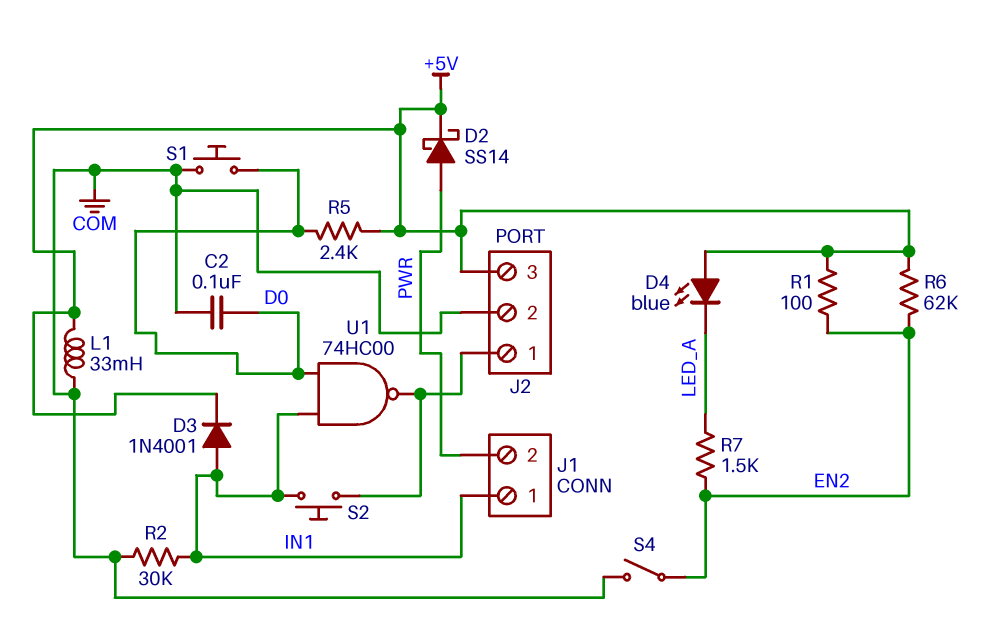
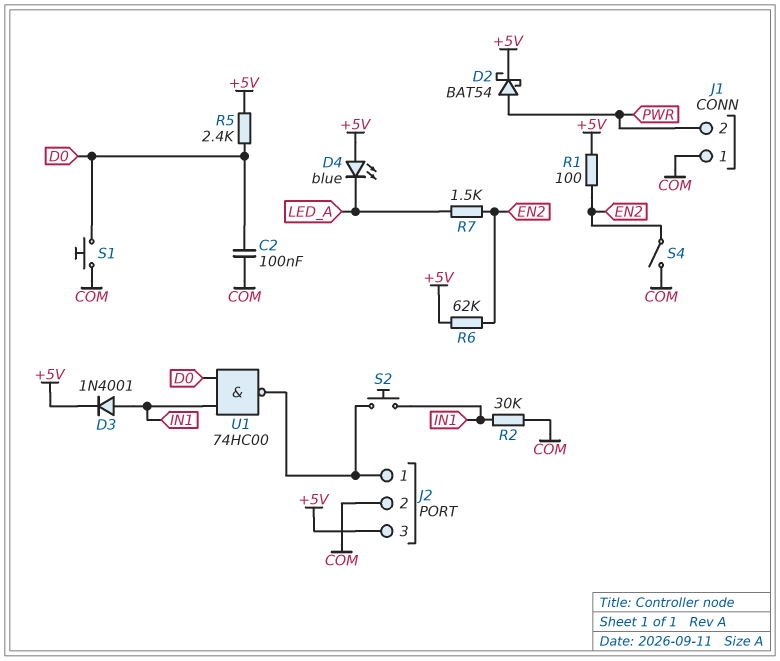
D2: schottky SS14 (A PWR, K +5V) -> schottky BAT54 (A PWR, K +5V)
J1 pin 1: IN1 -> COM
L1: 33mH (+5V, COM) -> none

